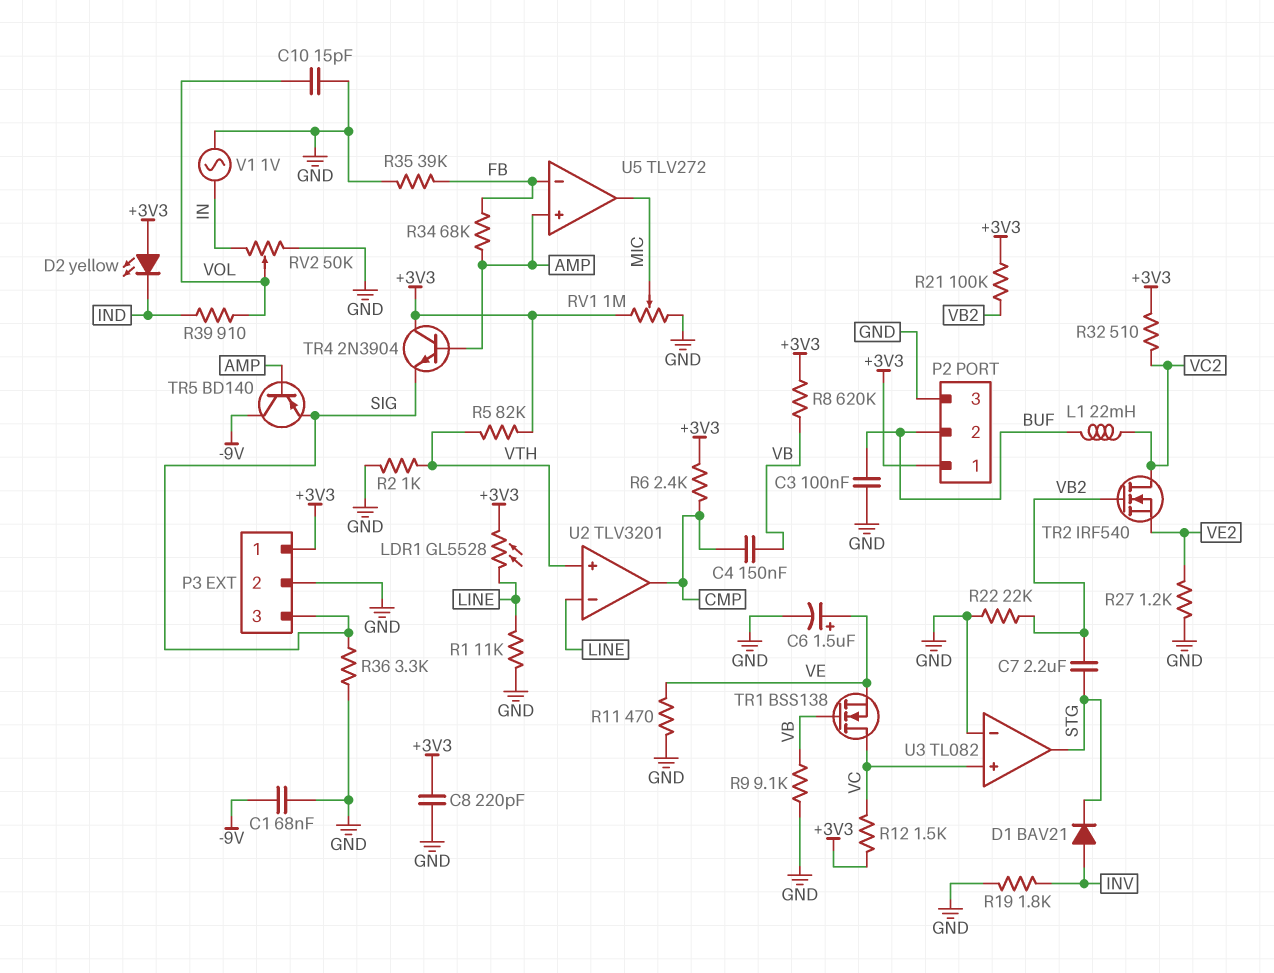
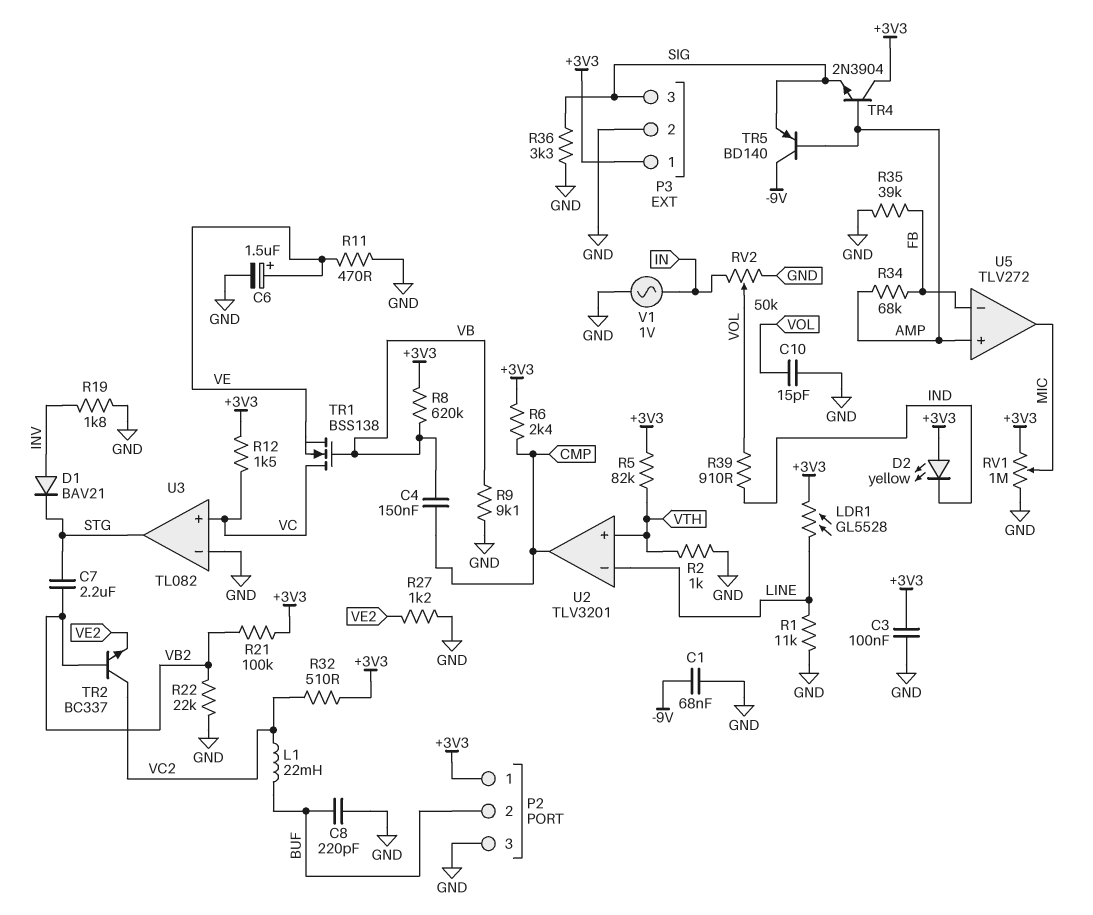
C3: 100nF (BUF, GND) -> 100nF (+3V3, GND)
C8: 220pF (+3V3, GND) -> 220pF (BUF, GND)
TR2: NMOS IRF540 (G VB2, D VC2, S VE2) -> NPN BC337 (B VB2, C VC2, E VE2)

